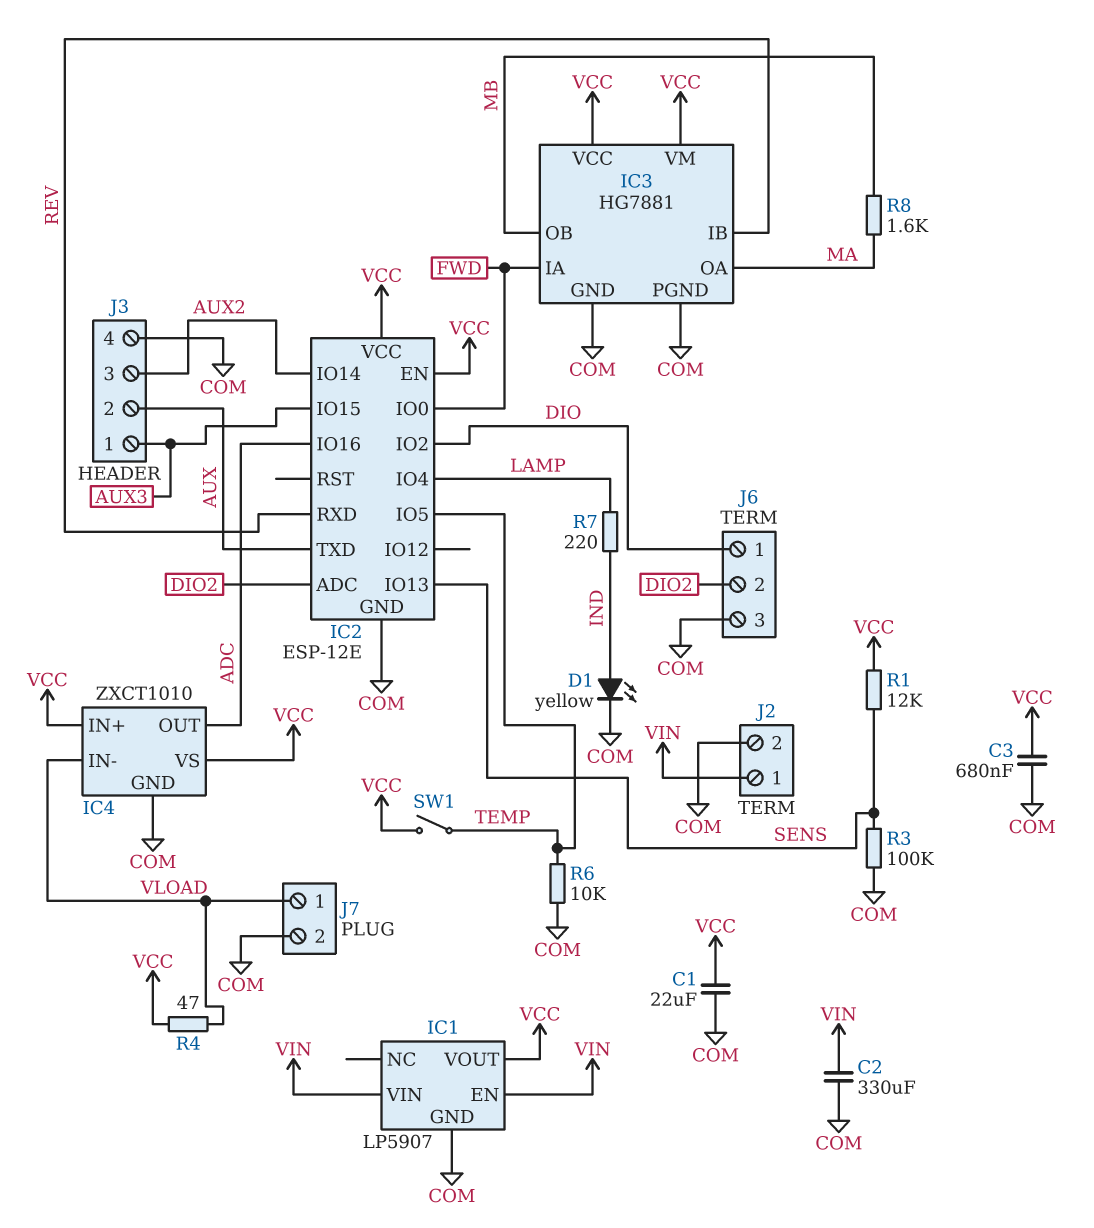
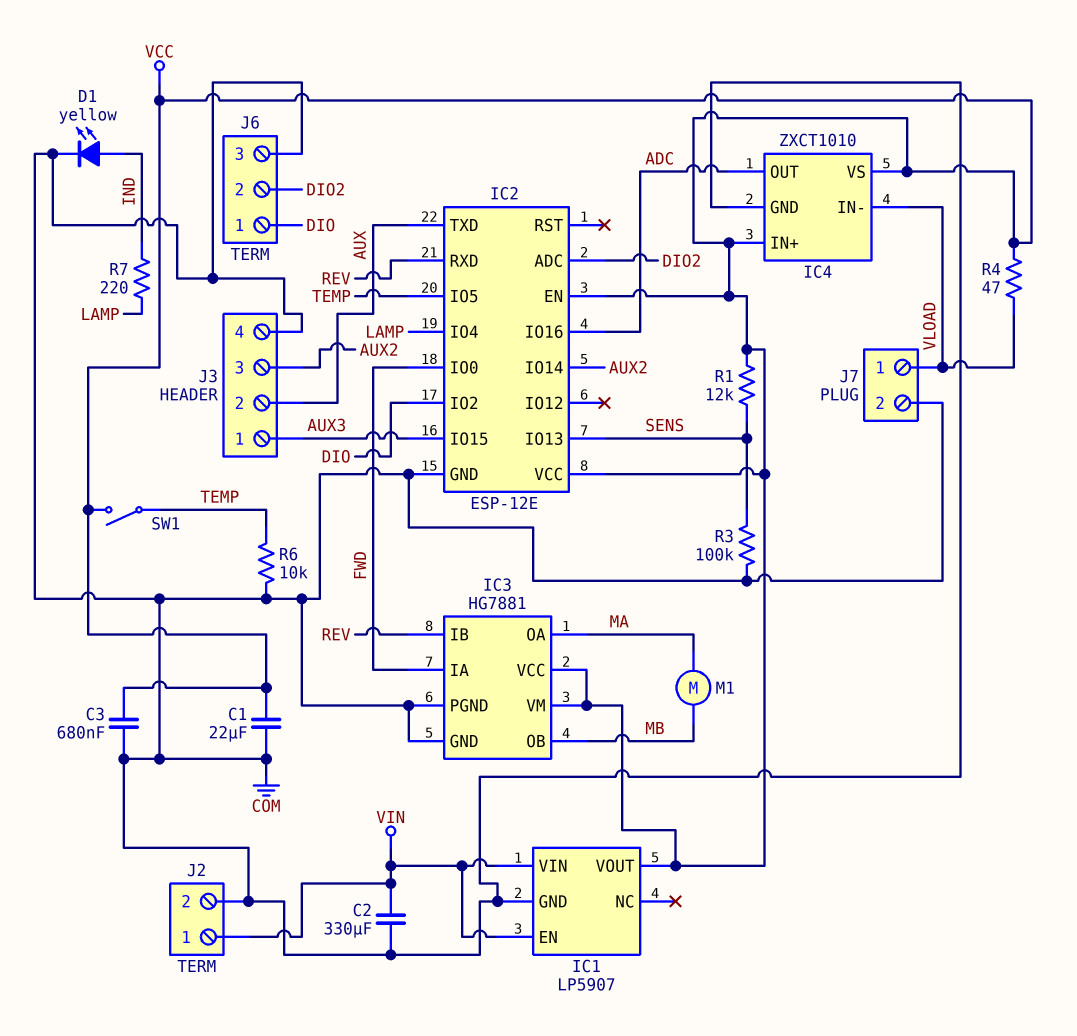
M1: none -> motor (MA, MB)
R8: 1.6k (MA, MB) -> none

